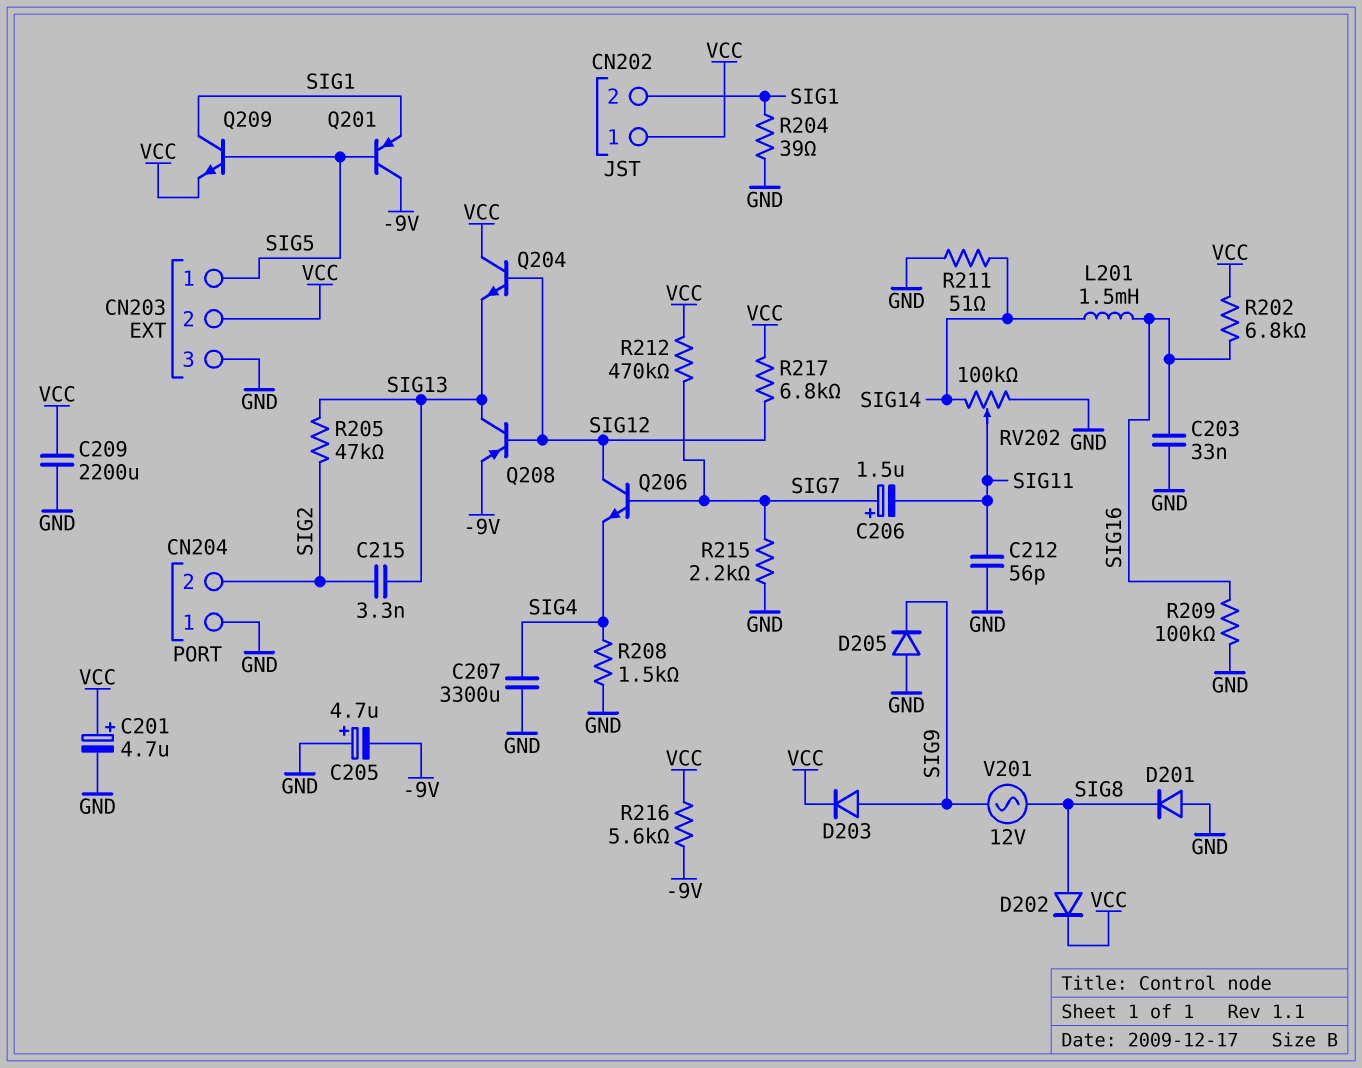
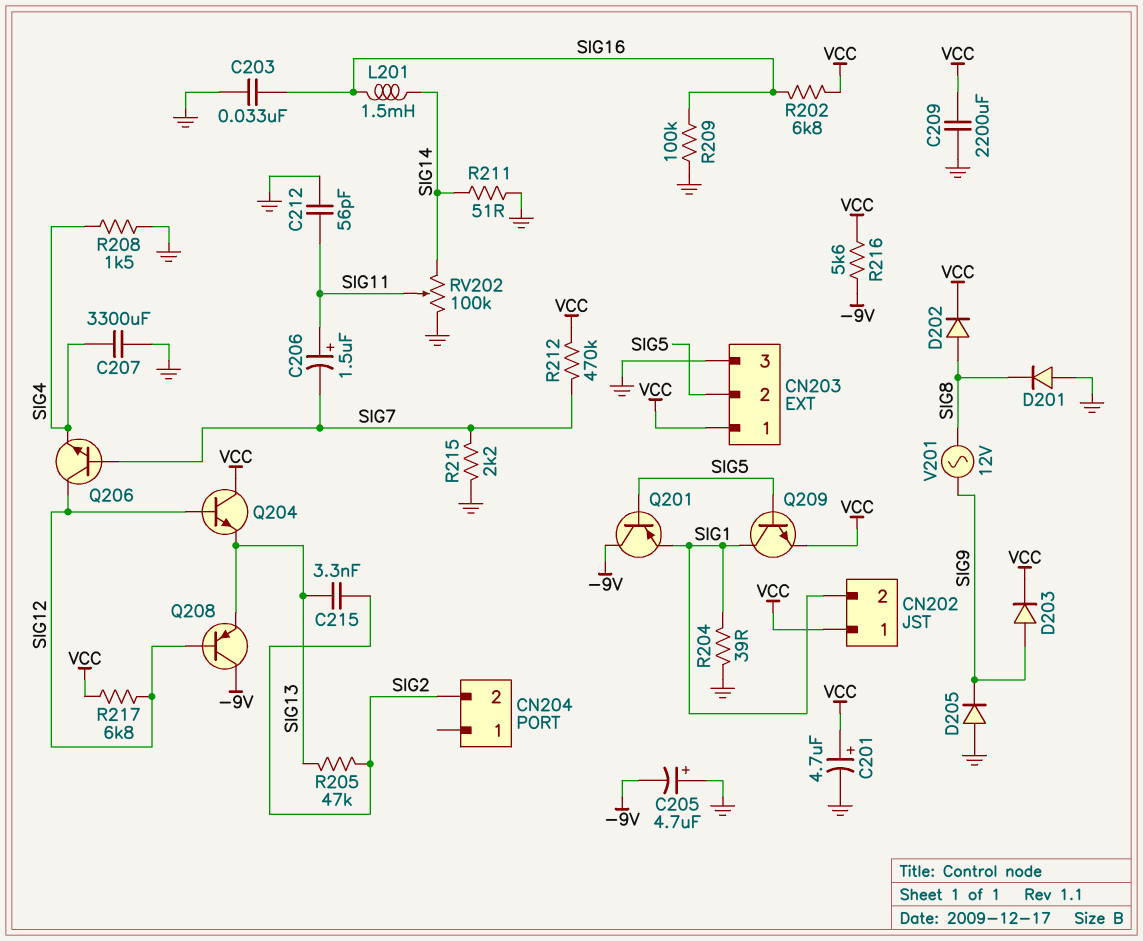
C206: 1.5uF (plus SIG7, minus SIG11) -> 1.5uF (plus SIG11, minus SIG7)
CN203 pin 1: SIG5 -> VCC
CN203 pin 2: VCC -> SIG5
CN204 pin 1: GND -> none
Q208: PNP (B SIG12, C SIG13, E -9V) -> PNP (B SIG12, C -9V, E SIG13)

